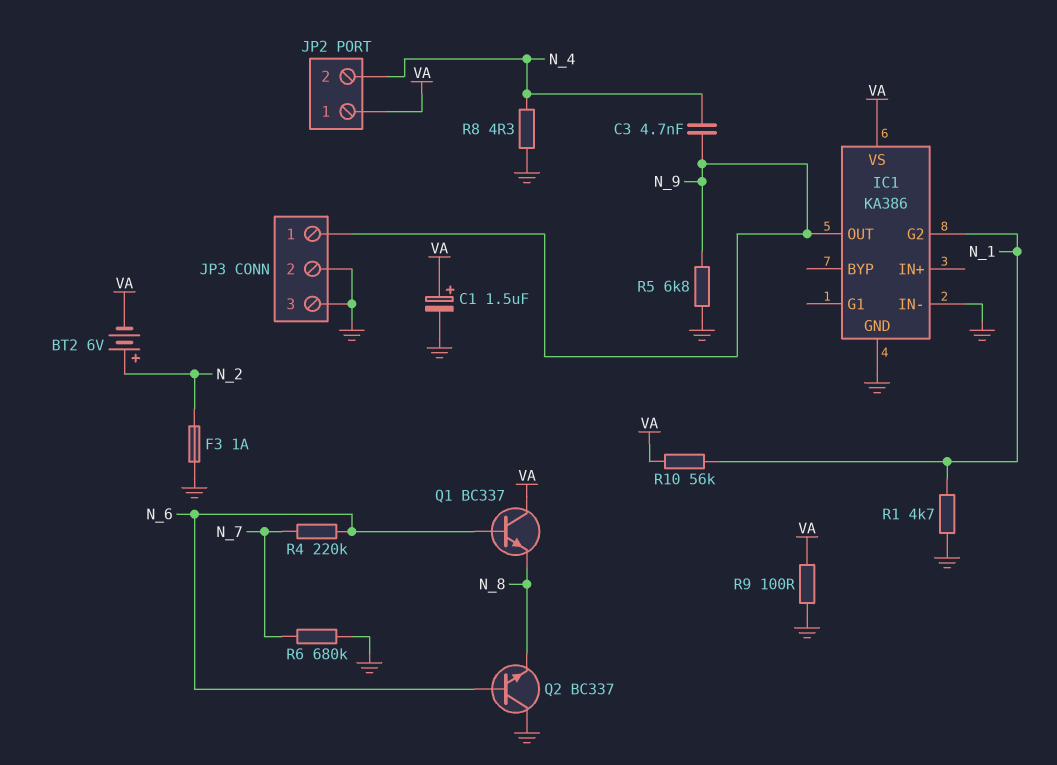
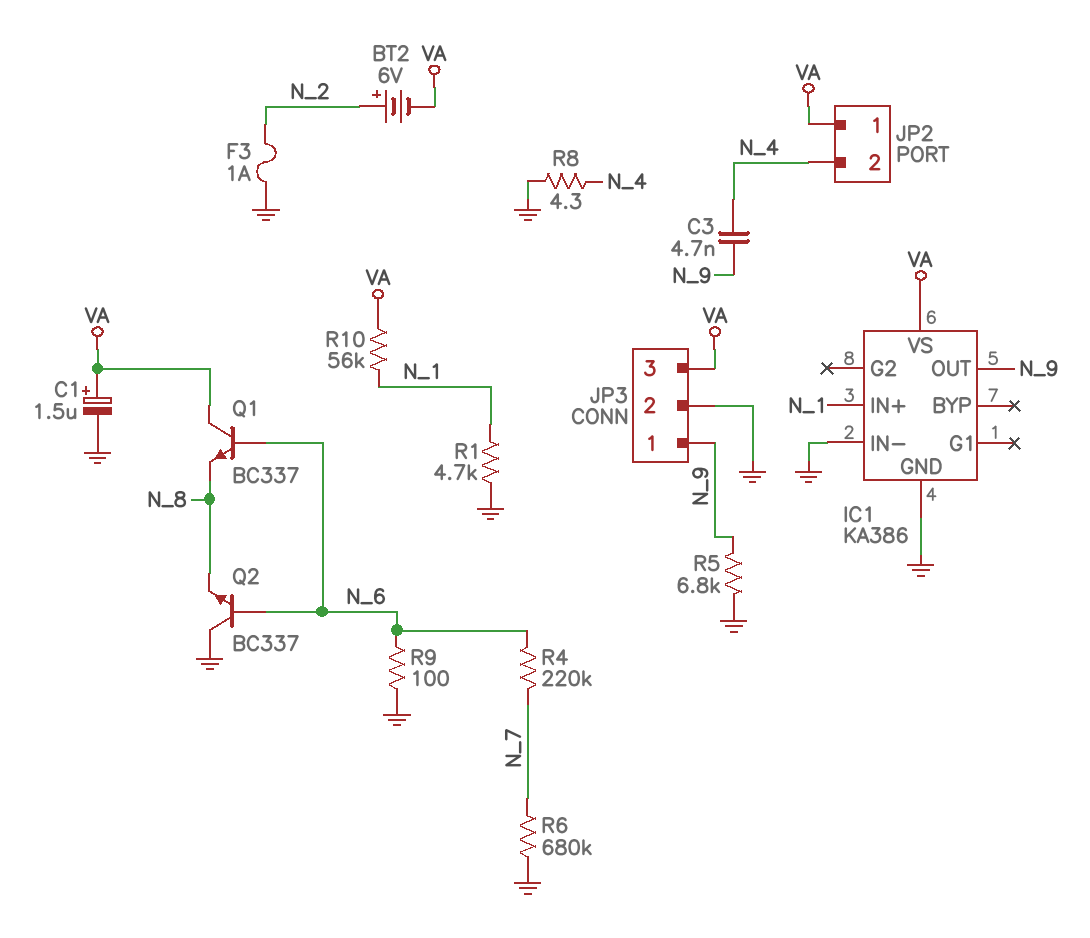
IC1 pin G2: N_1 -> none
IC1 pin IN+: none -> N_1
JP3 pin 3: GND -> VA
R9: 100 (GND, VA) -> 100 (GND, N_6)

